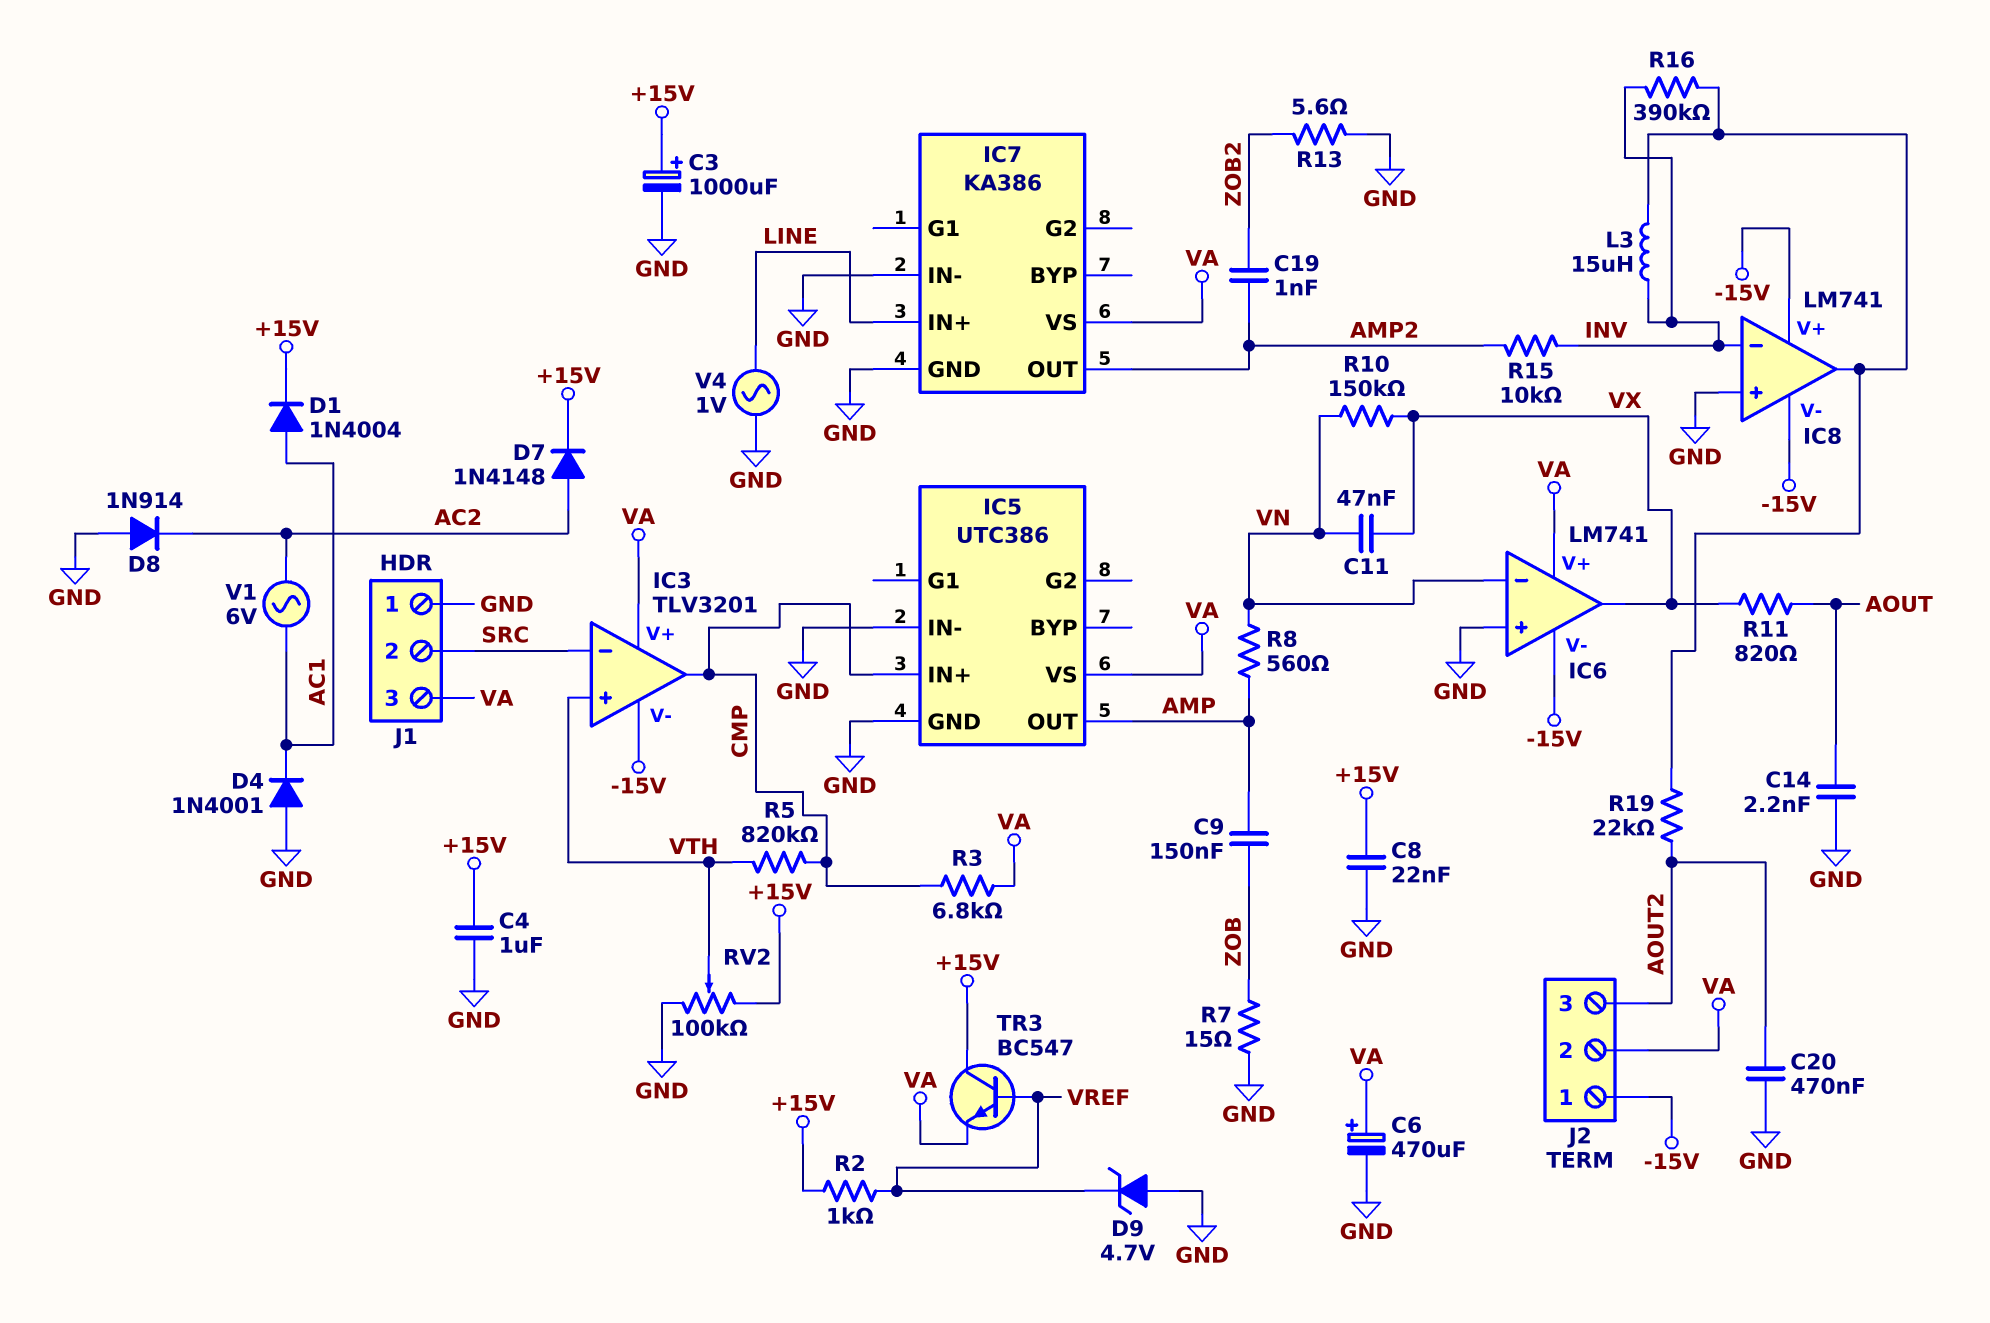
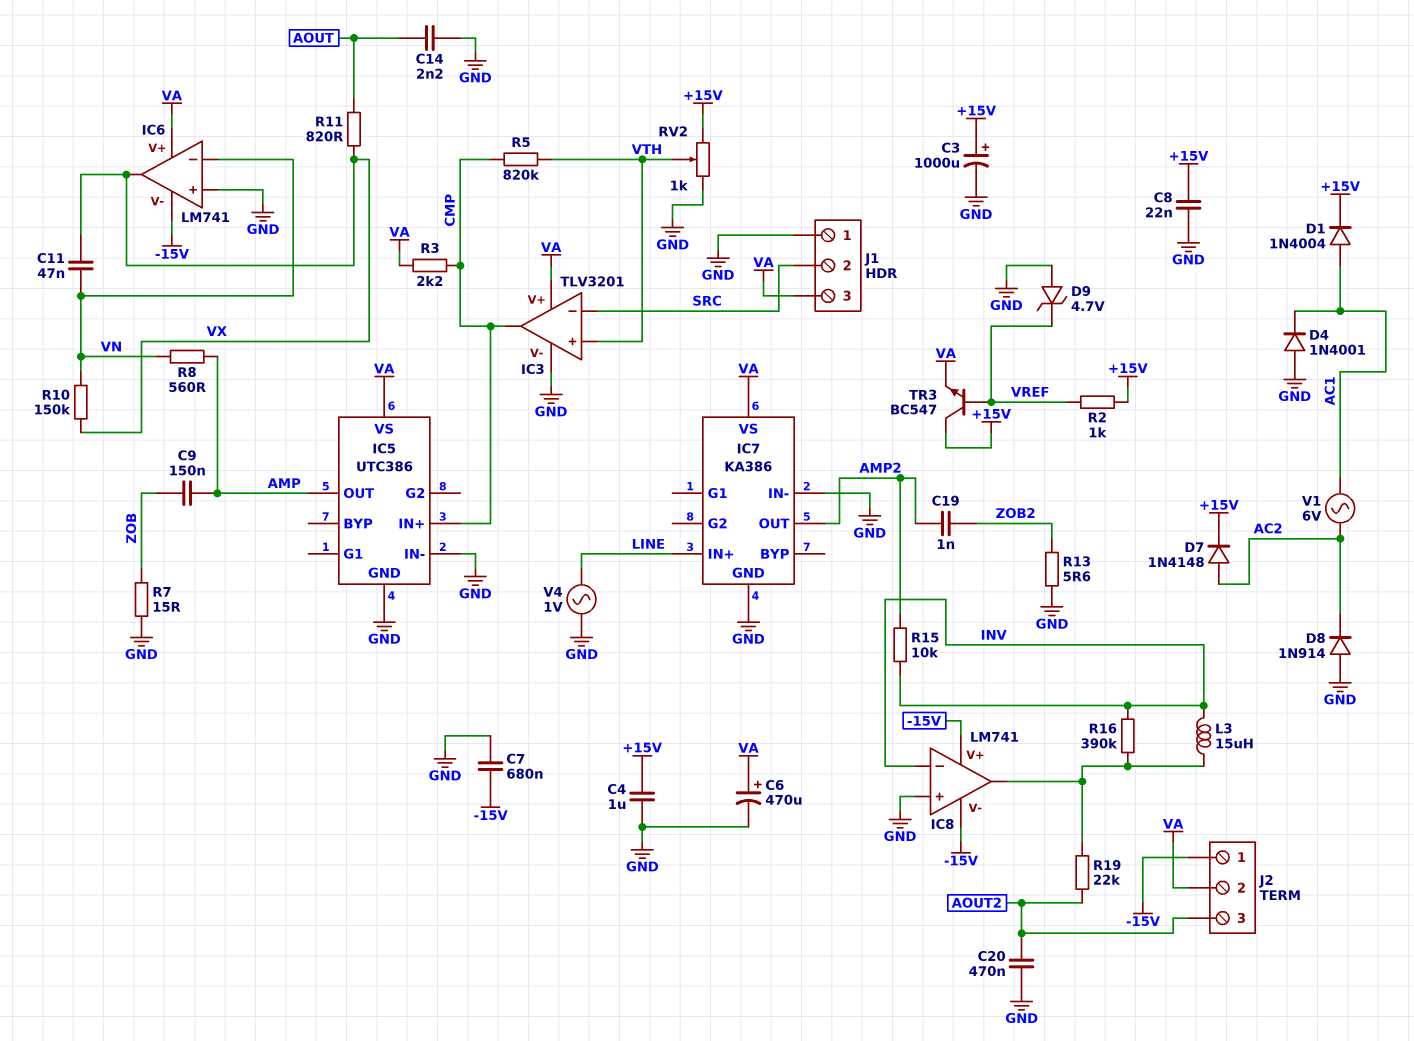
C7: none -> 680nF (-15V, GND)
IC3 pin V-: -15V -> GND
R3: 6.8k (CMP, VA) -> 2.2k (CMP, VA)
RV2: 100k (+15V, GND, wiper VTH) -> 1k (+15V, GND, wiper VTH)

